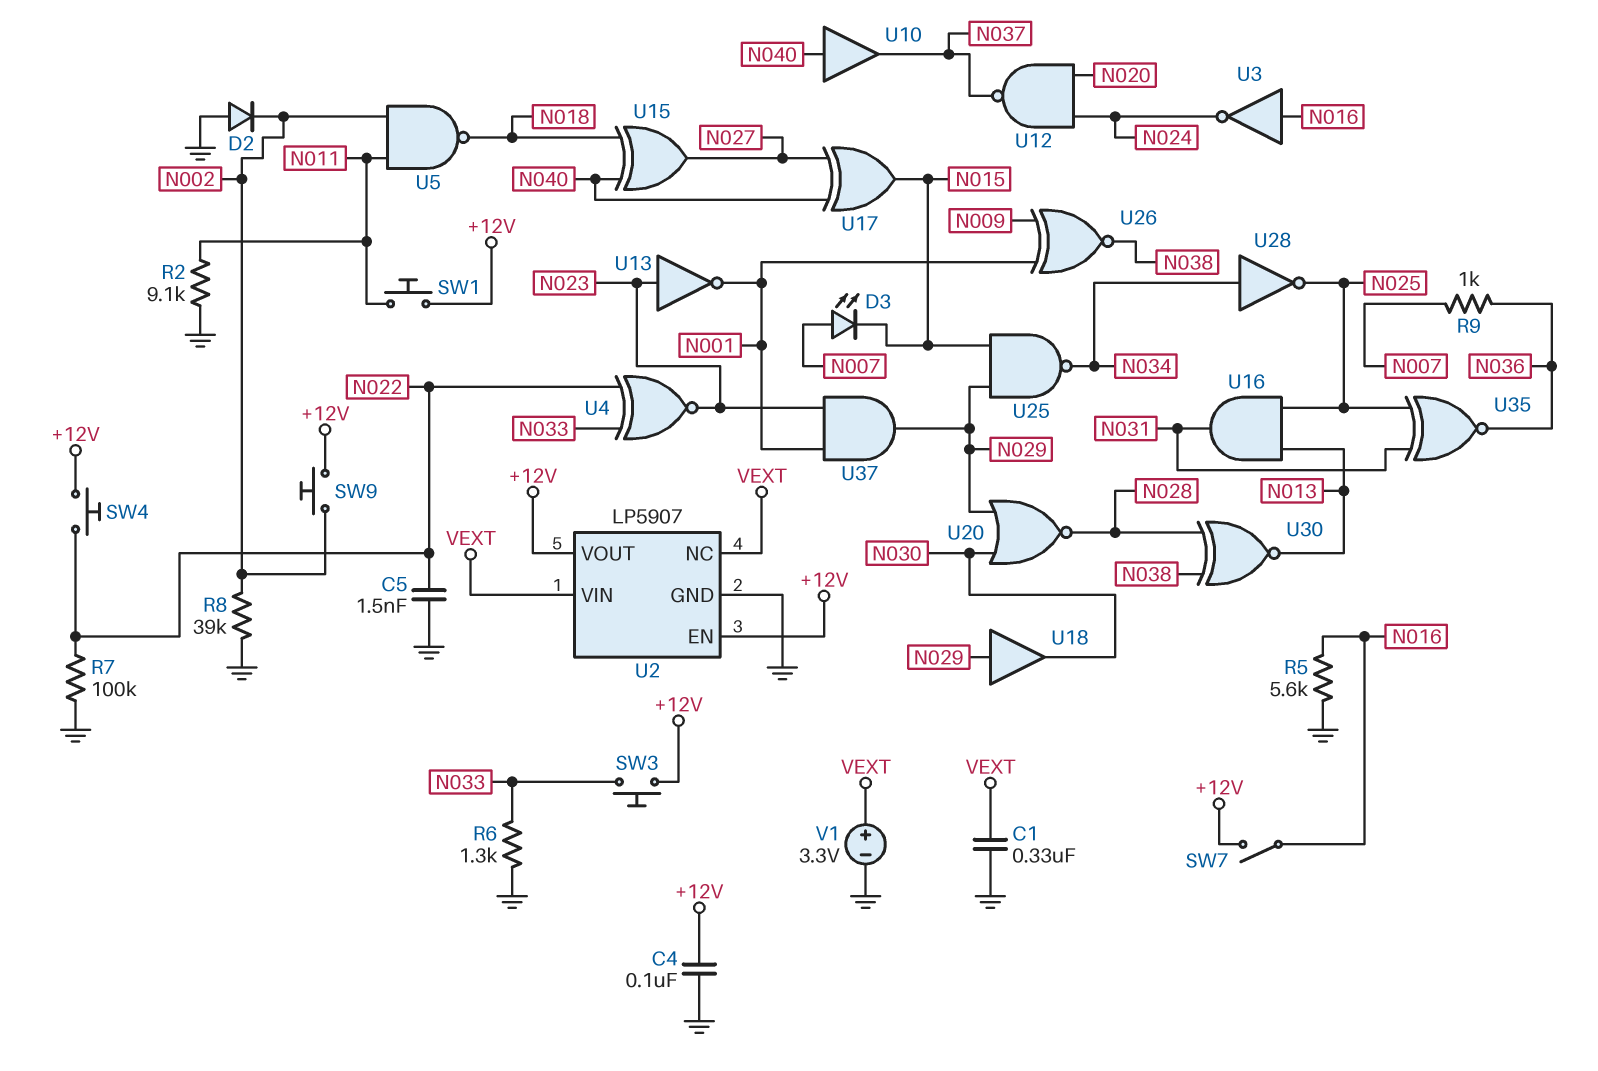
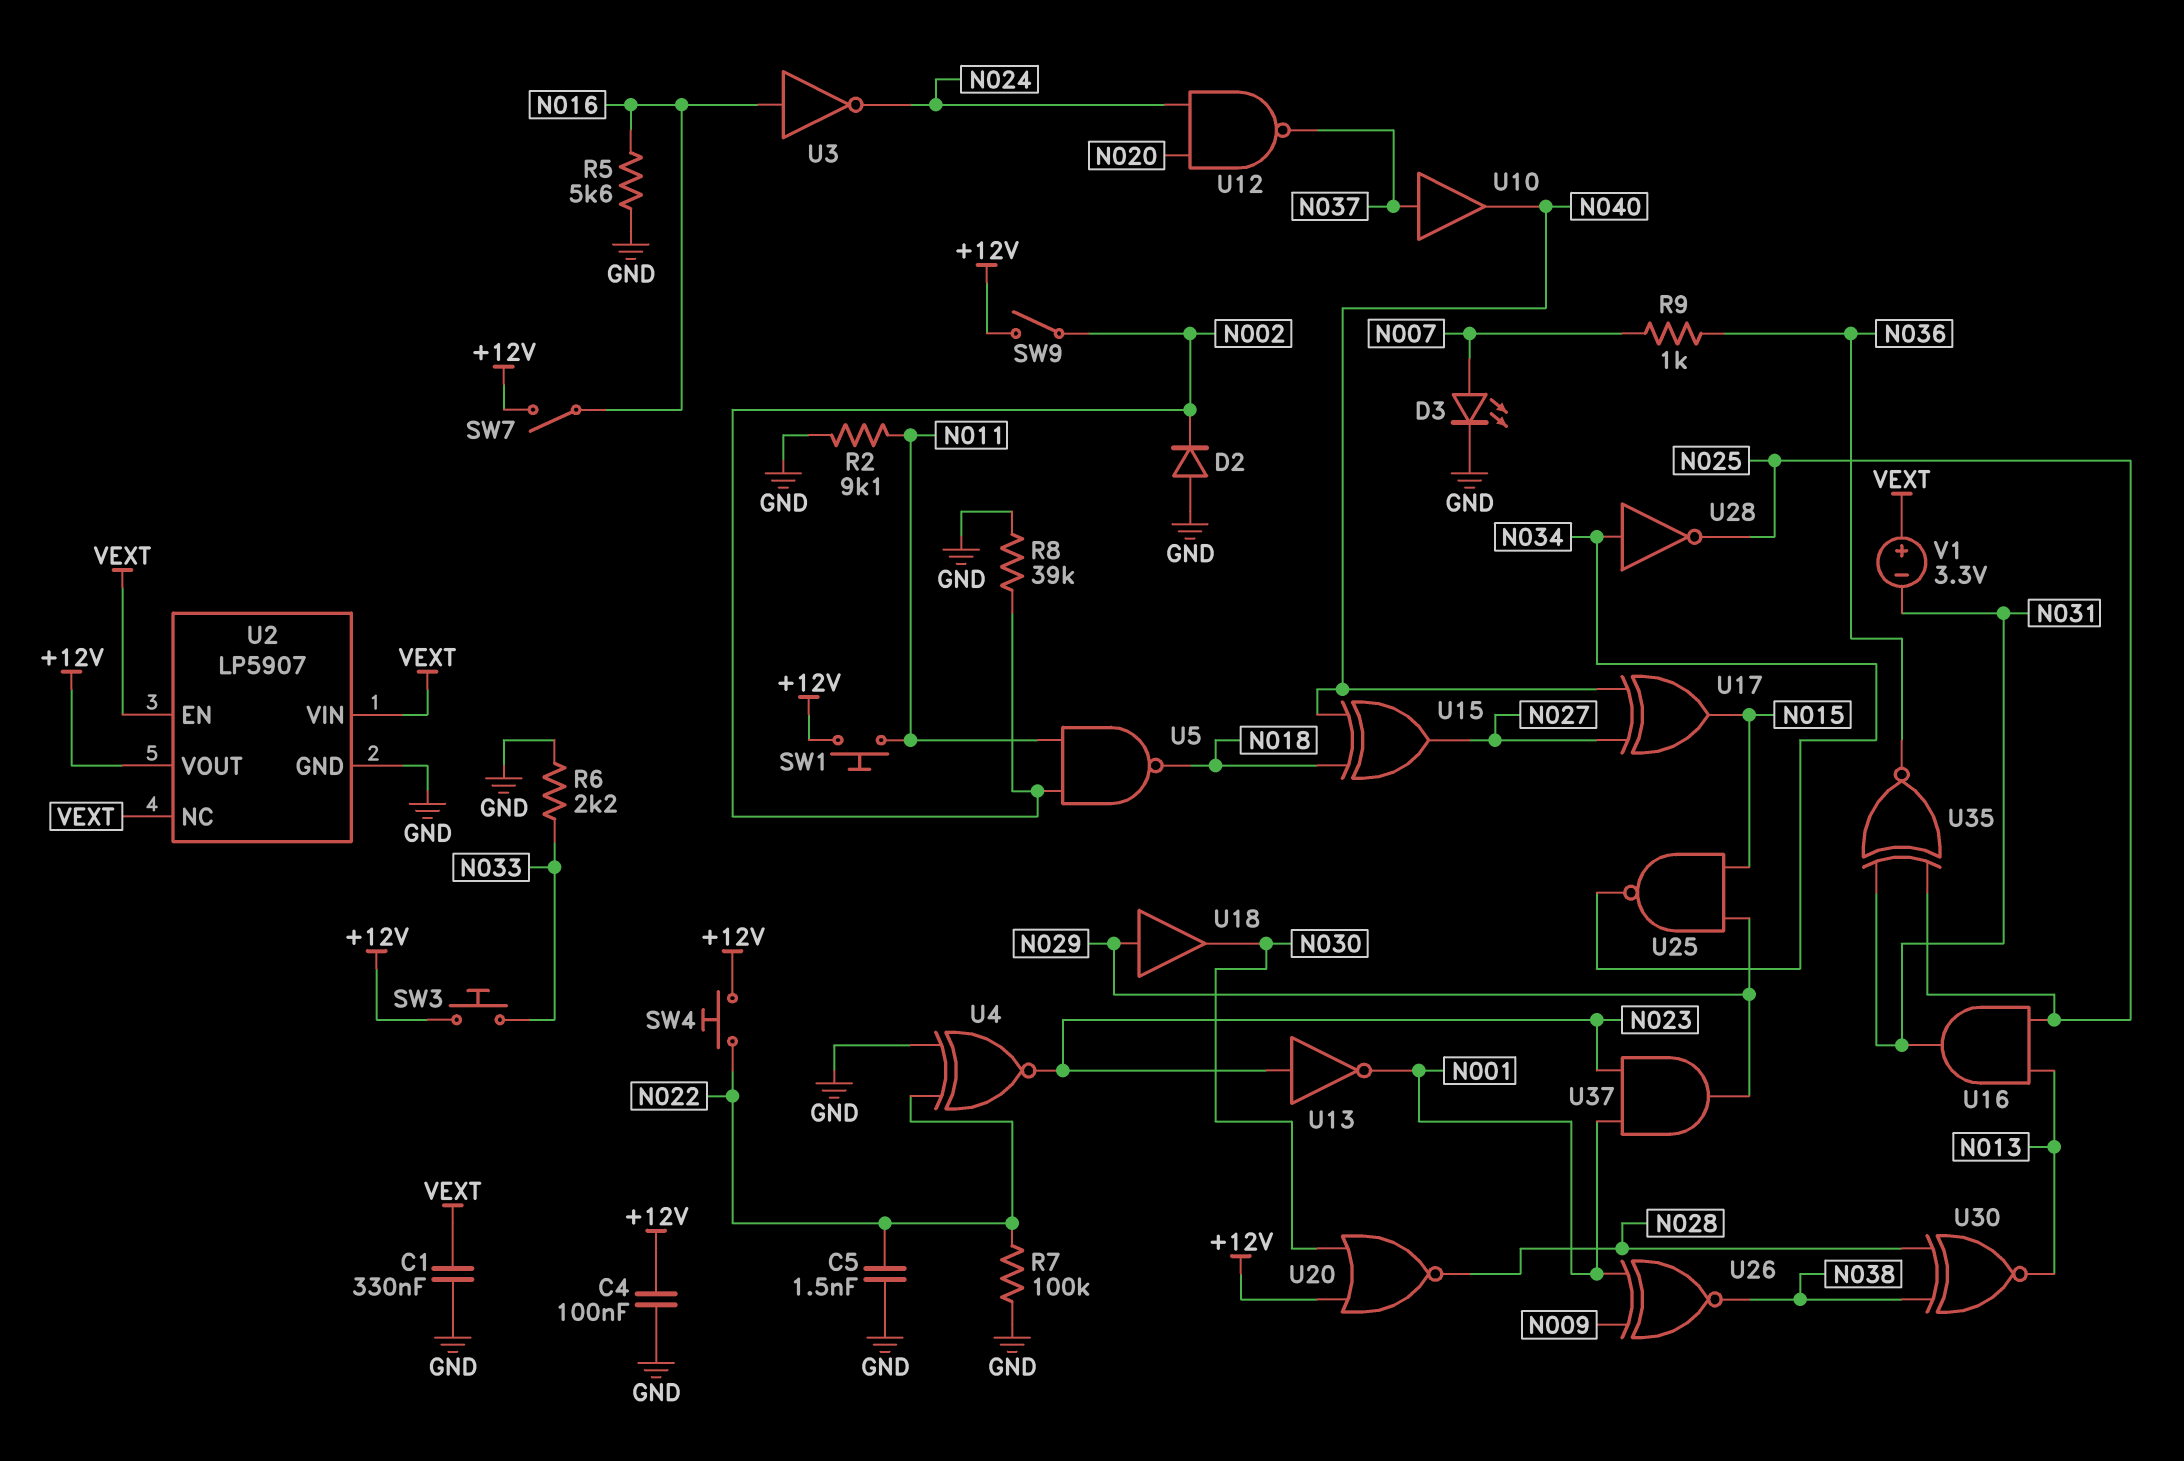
D3: LED (A N007, K N015) -> LED (A N007, K GND)
R6: 1.3k (GND, N033) -> 2.2k (GND, N033)
SW9: button (+12V, N002) -> switch (+12V, N002)
U2 pin EN: +12V -> VEXT
U4: XNOR (in N022, in N033, out N023) -> XNOR (in GND, in N022, out N023)
U10: buffer (in N040, out N037) -> buffer (in N037, out N040)
U20: NOR (in N029, in N030, out N028) -> NOR (in +12V, in N030, out N028)
V1: 3.3V (plus VEXT, minus GND) -> 3.3V (plus VEXT, minus N031)

